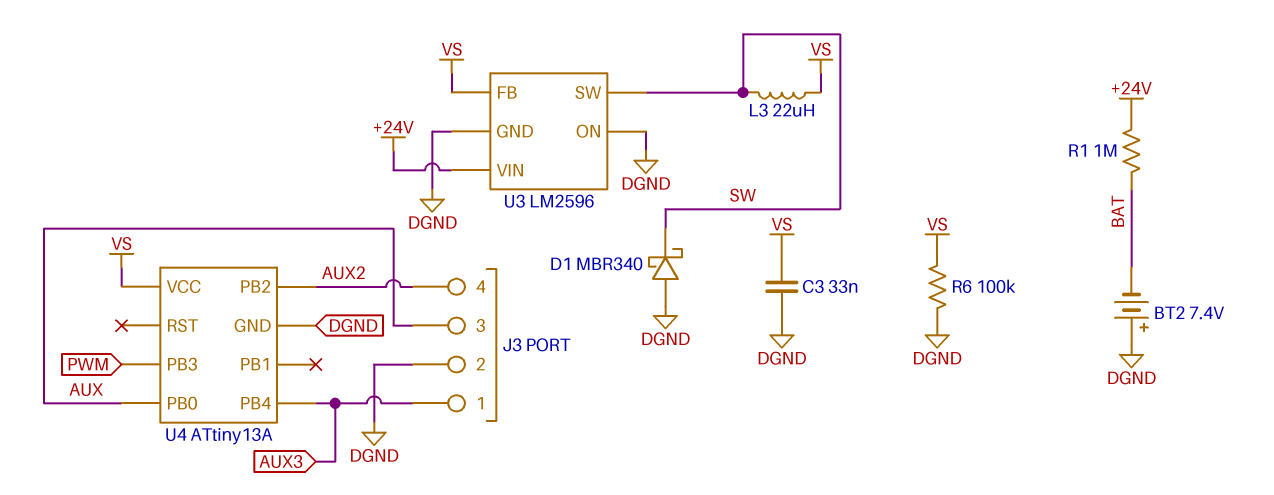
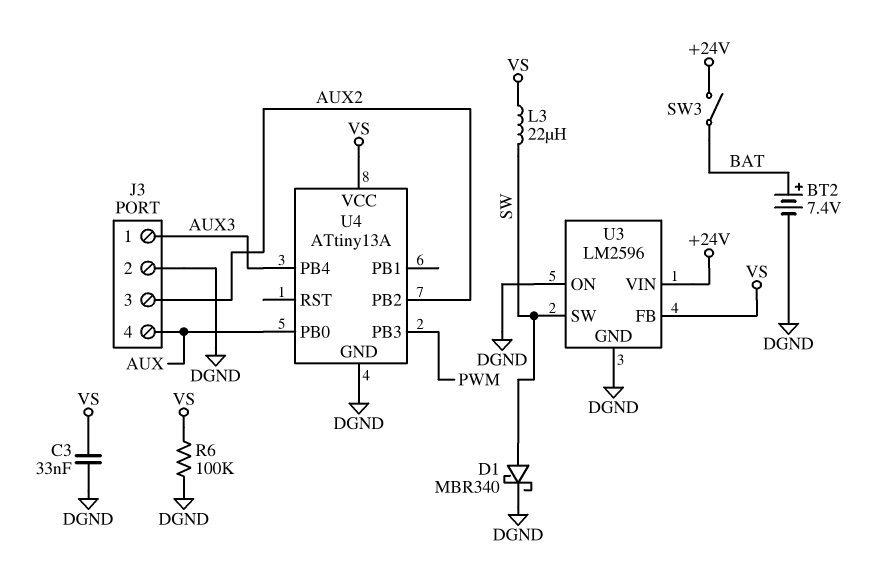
BT2: 7.4V (plus DGND, minus BAT) -> 7.4V (plus BAT, minus DGND)
D1: schottky MBR340 (A DGND, K SW) -> schottky MBR340 (A SW, K DGND)
J3 pin 3: AUX -> AUX2
J3 pin 4: AUX2 -> AUX
R1: 1M (+24V, BAT) -> none
SW3: none -> switch (+24V, BAT)

